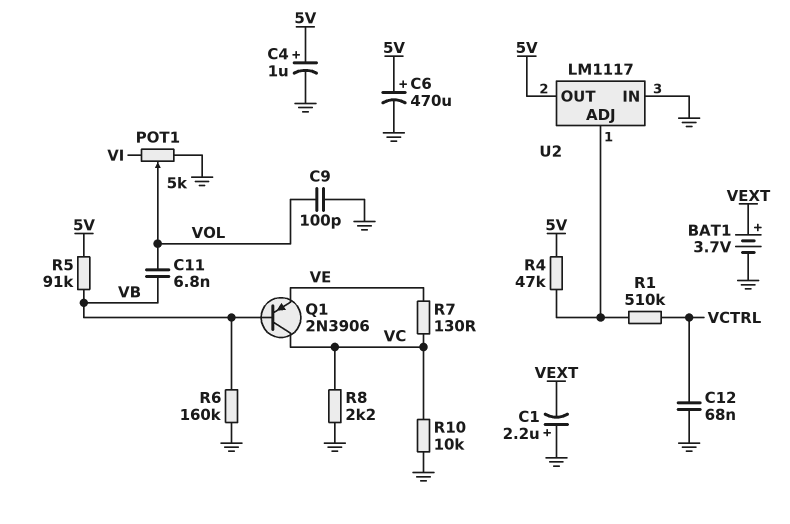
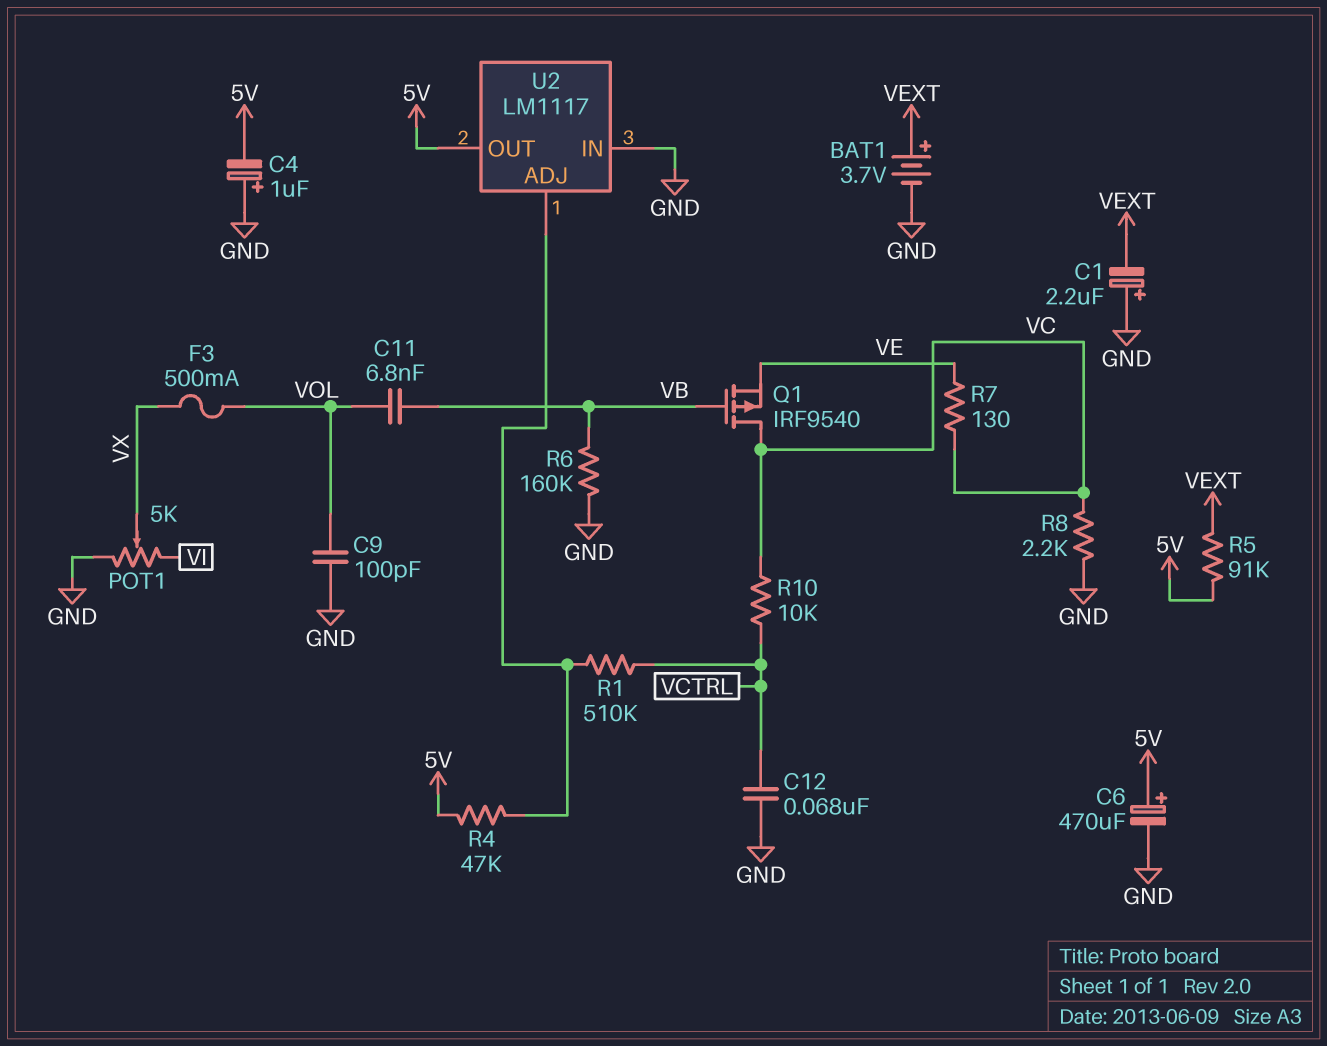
C4: 1uF (plus 5V, minus GND) -> 1uF (plus GND, minus 5V)
F3: none -> 500mA (VOL, VX)
POT1: 5k (GND, VI, wiper VOL) -> 5k (GND, VI, wiper VX)
Q1: PNP 2N3906 (B VB, C VC, E VE) -> PMOS IRF9540 (G VB, D VC, S VE)
R5: 91k (5V, VB) -> 91k (5V, VEXT)
R10: 10k (GND, VC) -> 10k (VC, VCTRL)

